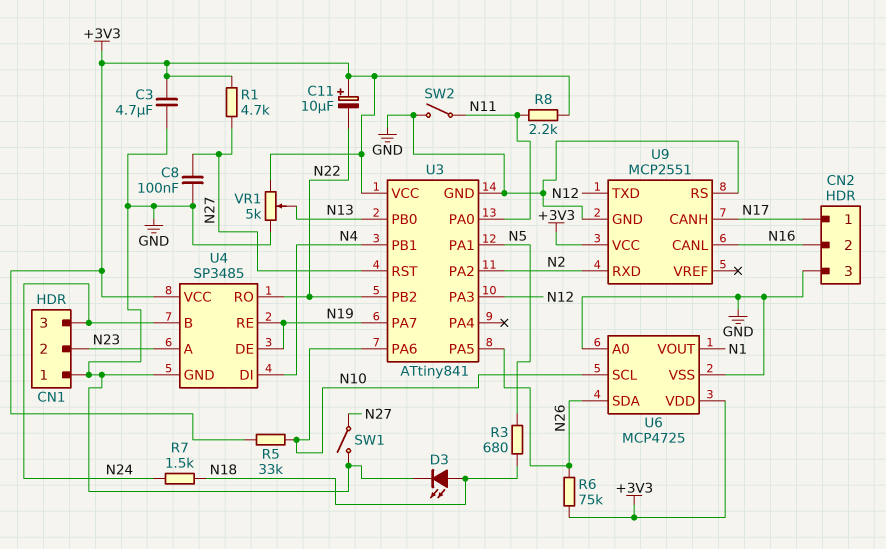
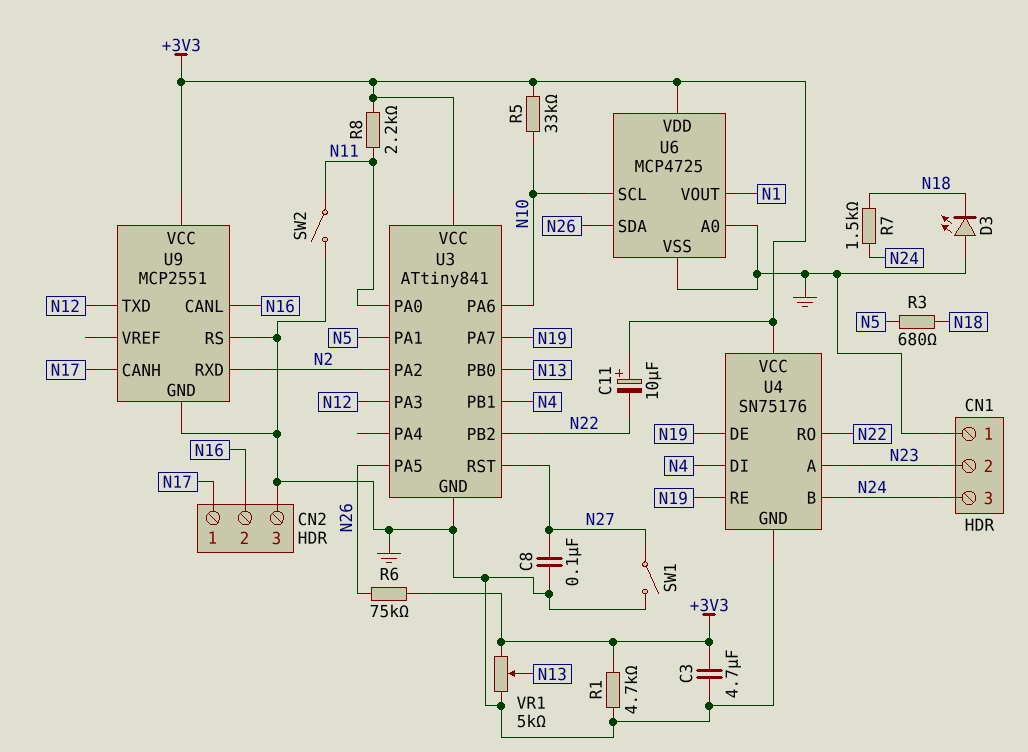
D3: LED (A N18, K GND) -> LED (A GND, K N18)
R1: 4.7k (+3V3, N27) -> 4.7k (+3V3, GND)
U4: SP3485 -> SN75176

